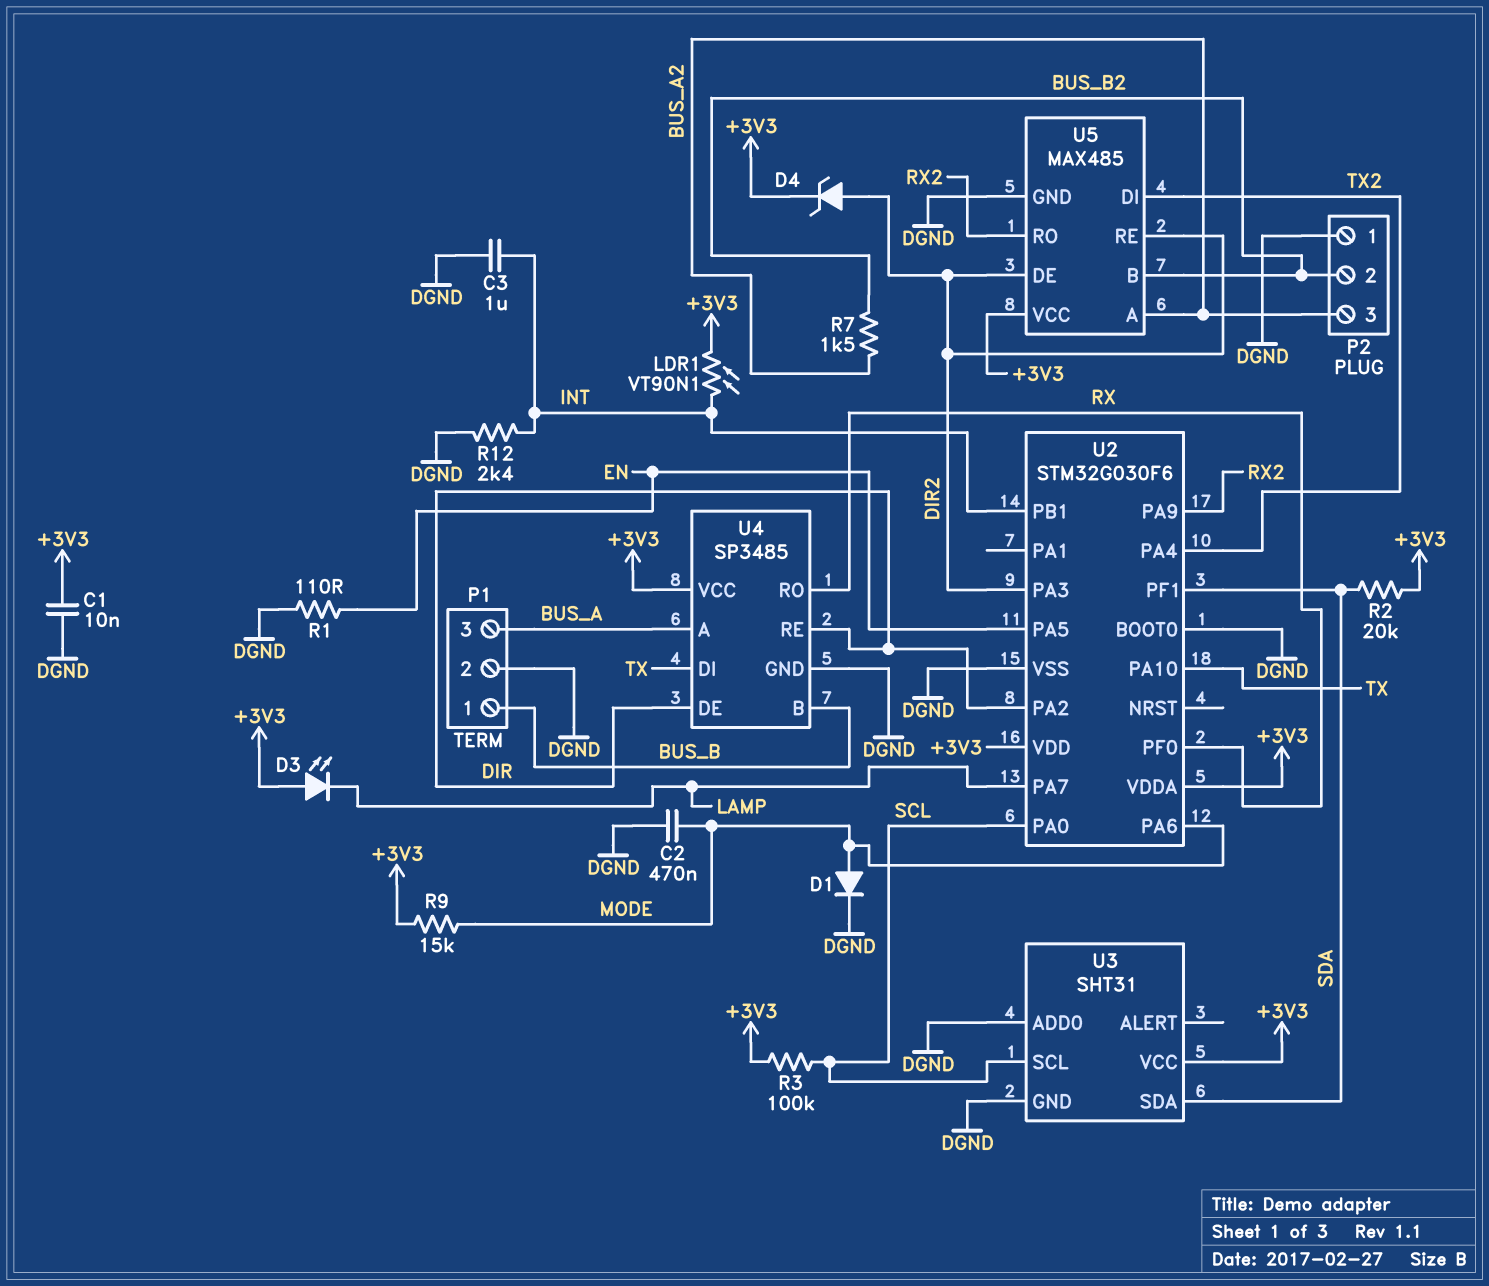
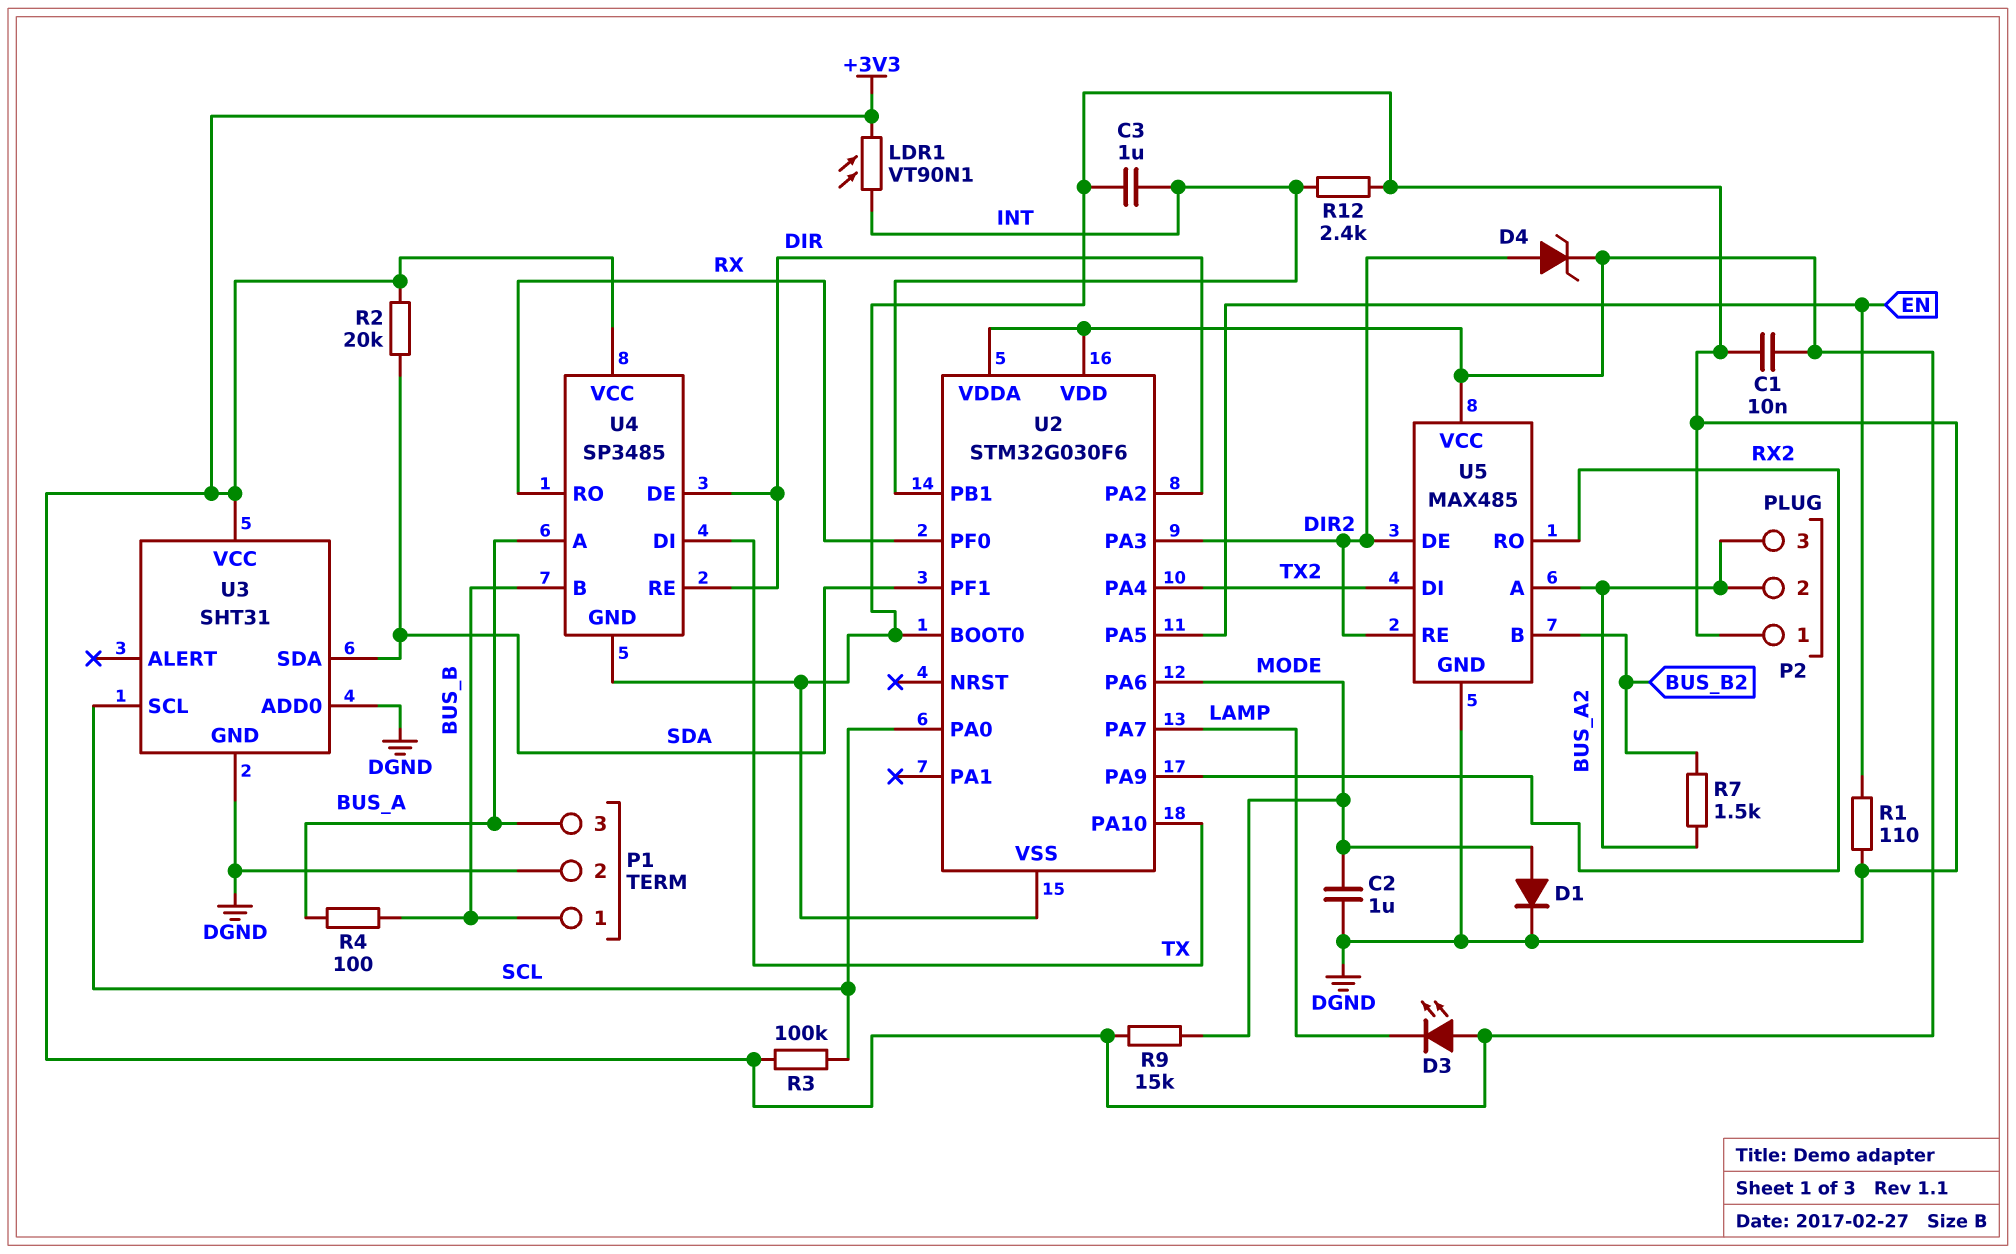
C2: 470nF (DGND, MODE) -> 1uF (DGND, MODE)
P2 pin 2: BUS_B2 -> BUS_A2
R4: none -> 100 (BUS_A, BUS_B)

